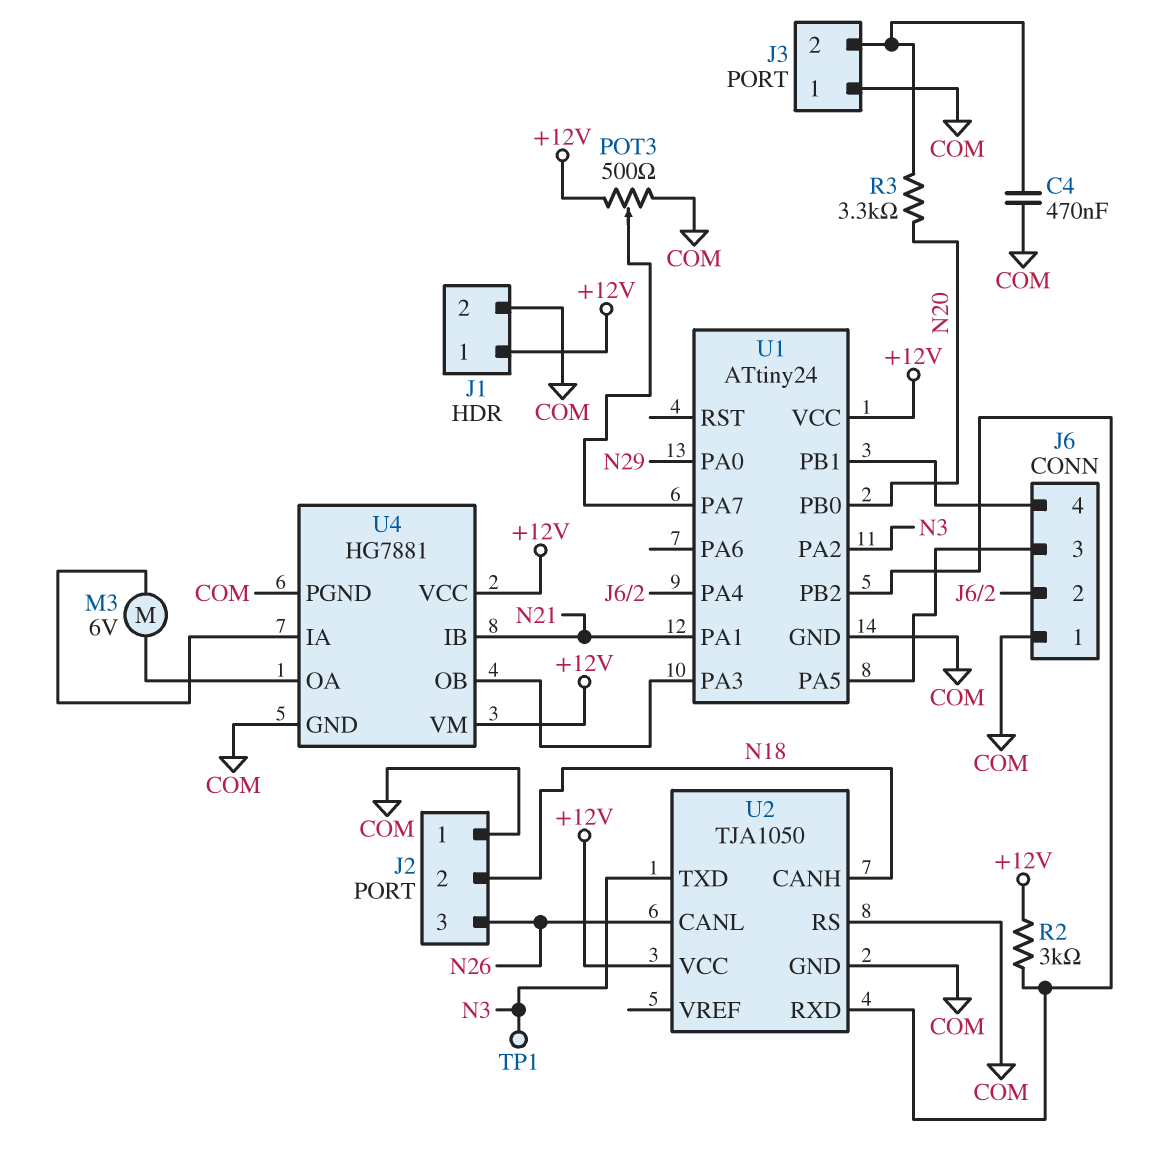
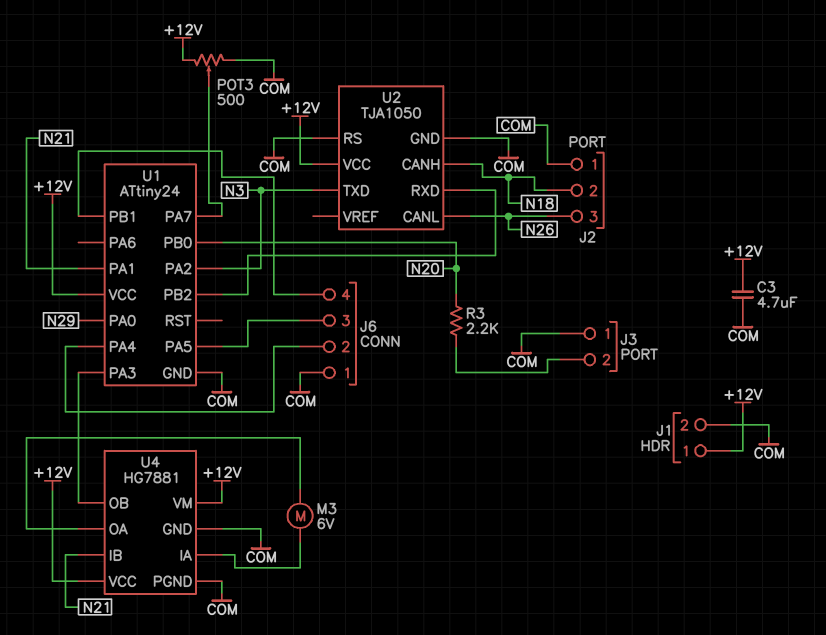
C3: none -> 4.7uF (+12V, COM)
C4: 470nF (COM, J3/2) -> none
R2: 3k (+12V, U1/PB2) -> none
R3: 3.3k (J3/2, N20) -> 2.2k (J3/2, N20)
TP1: test point (N3) -> none

